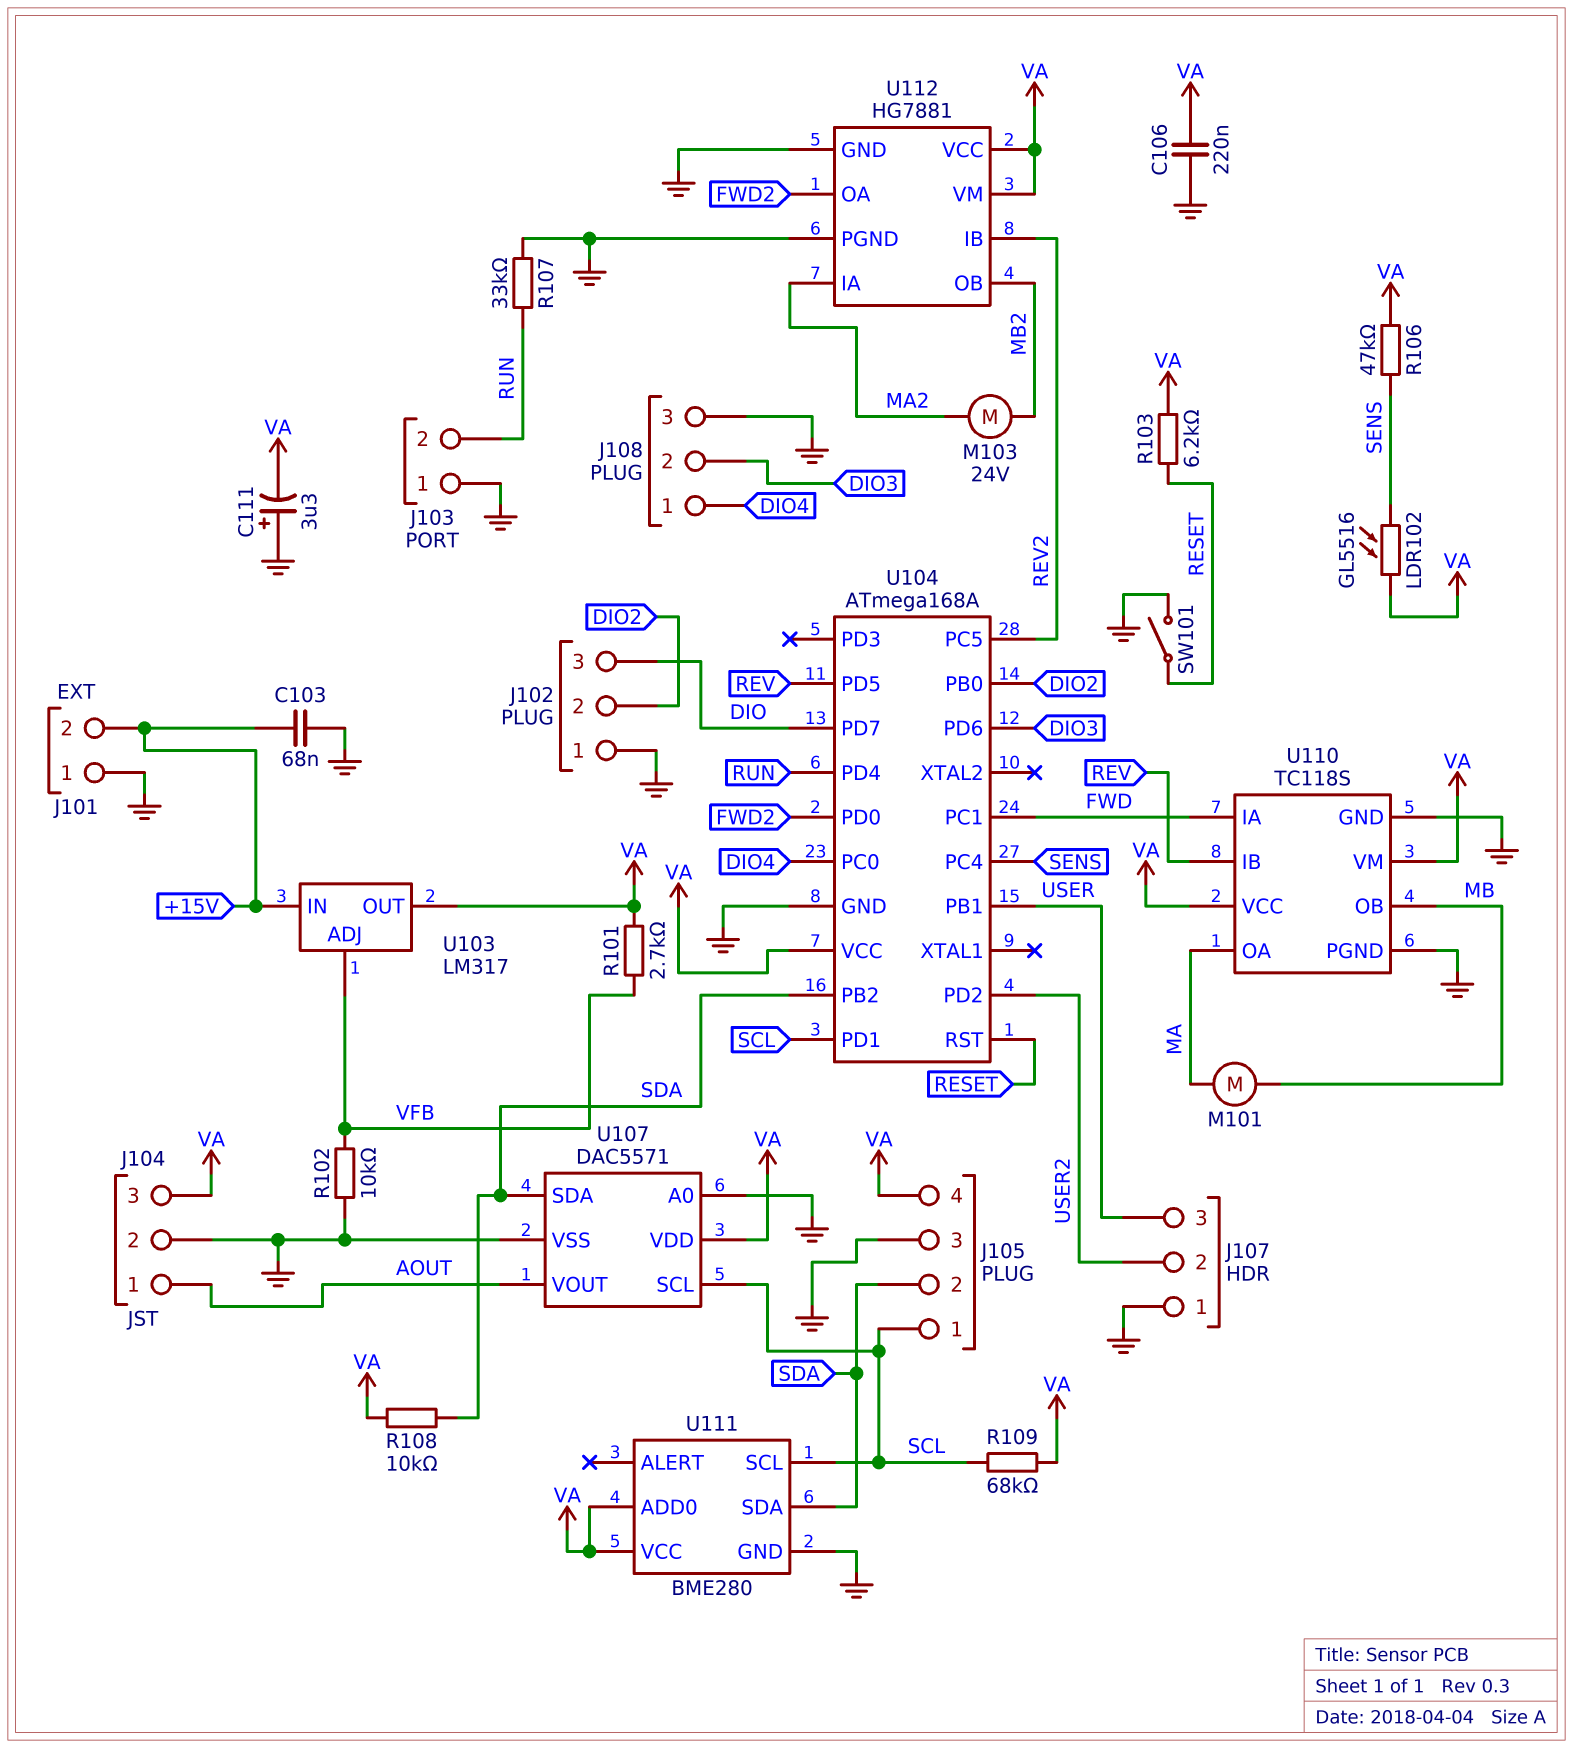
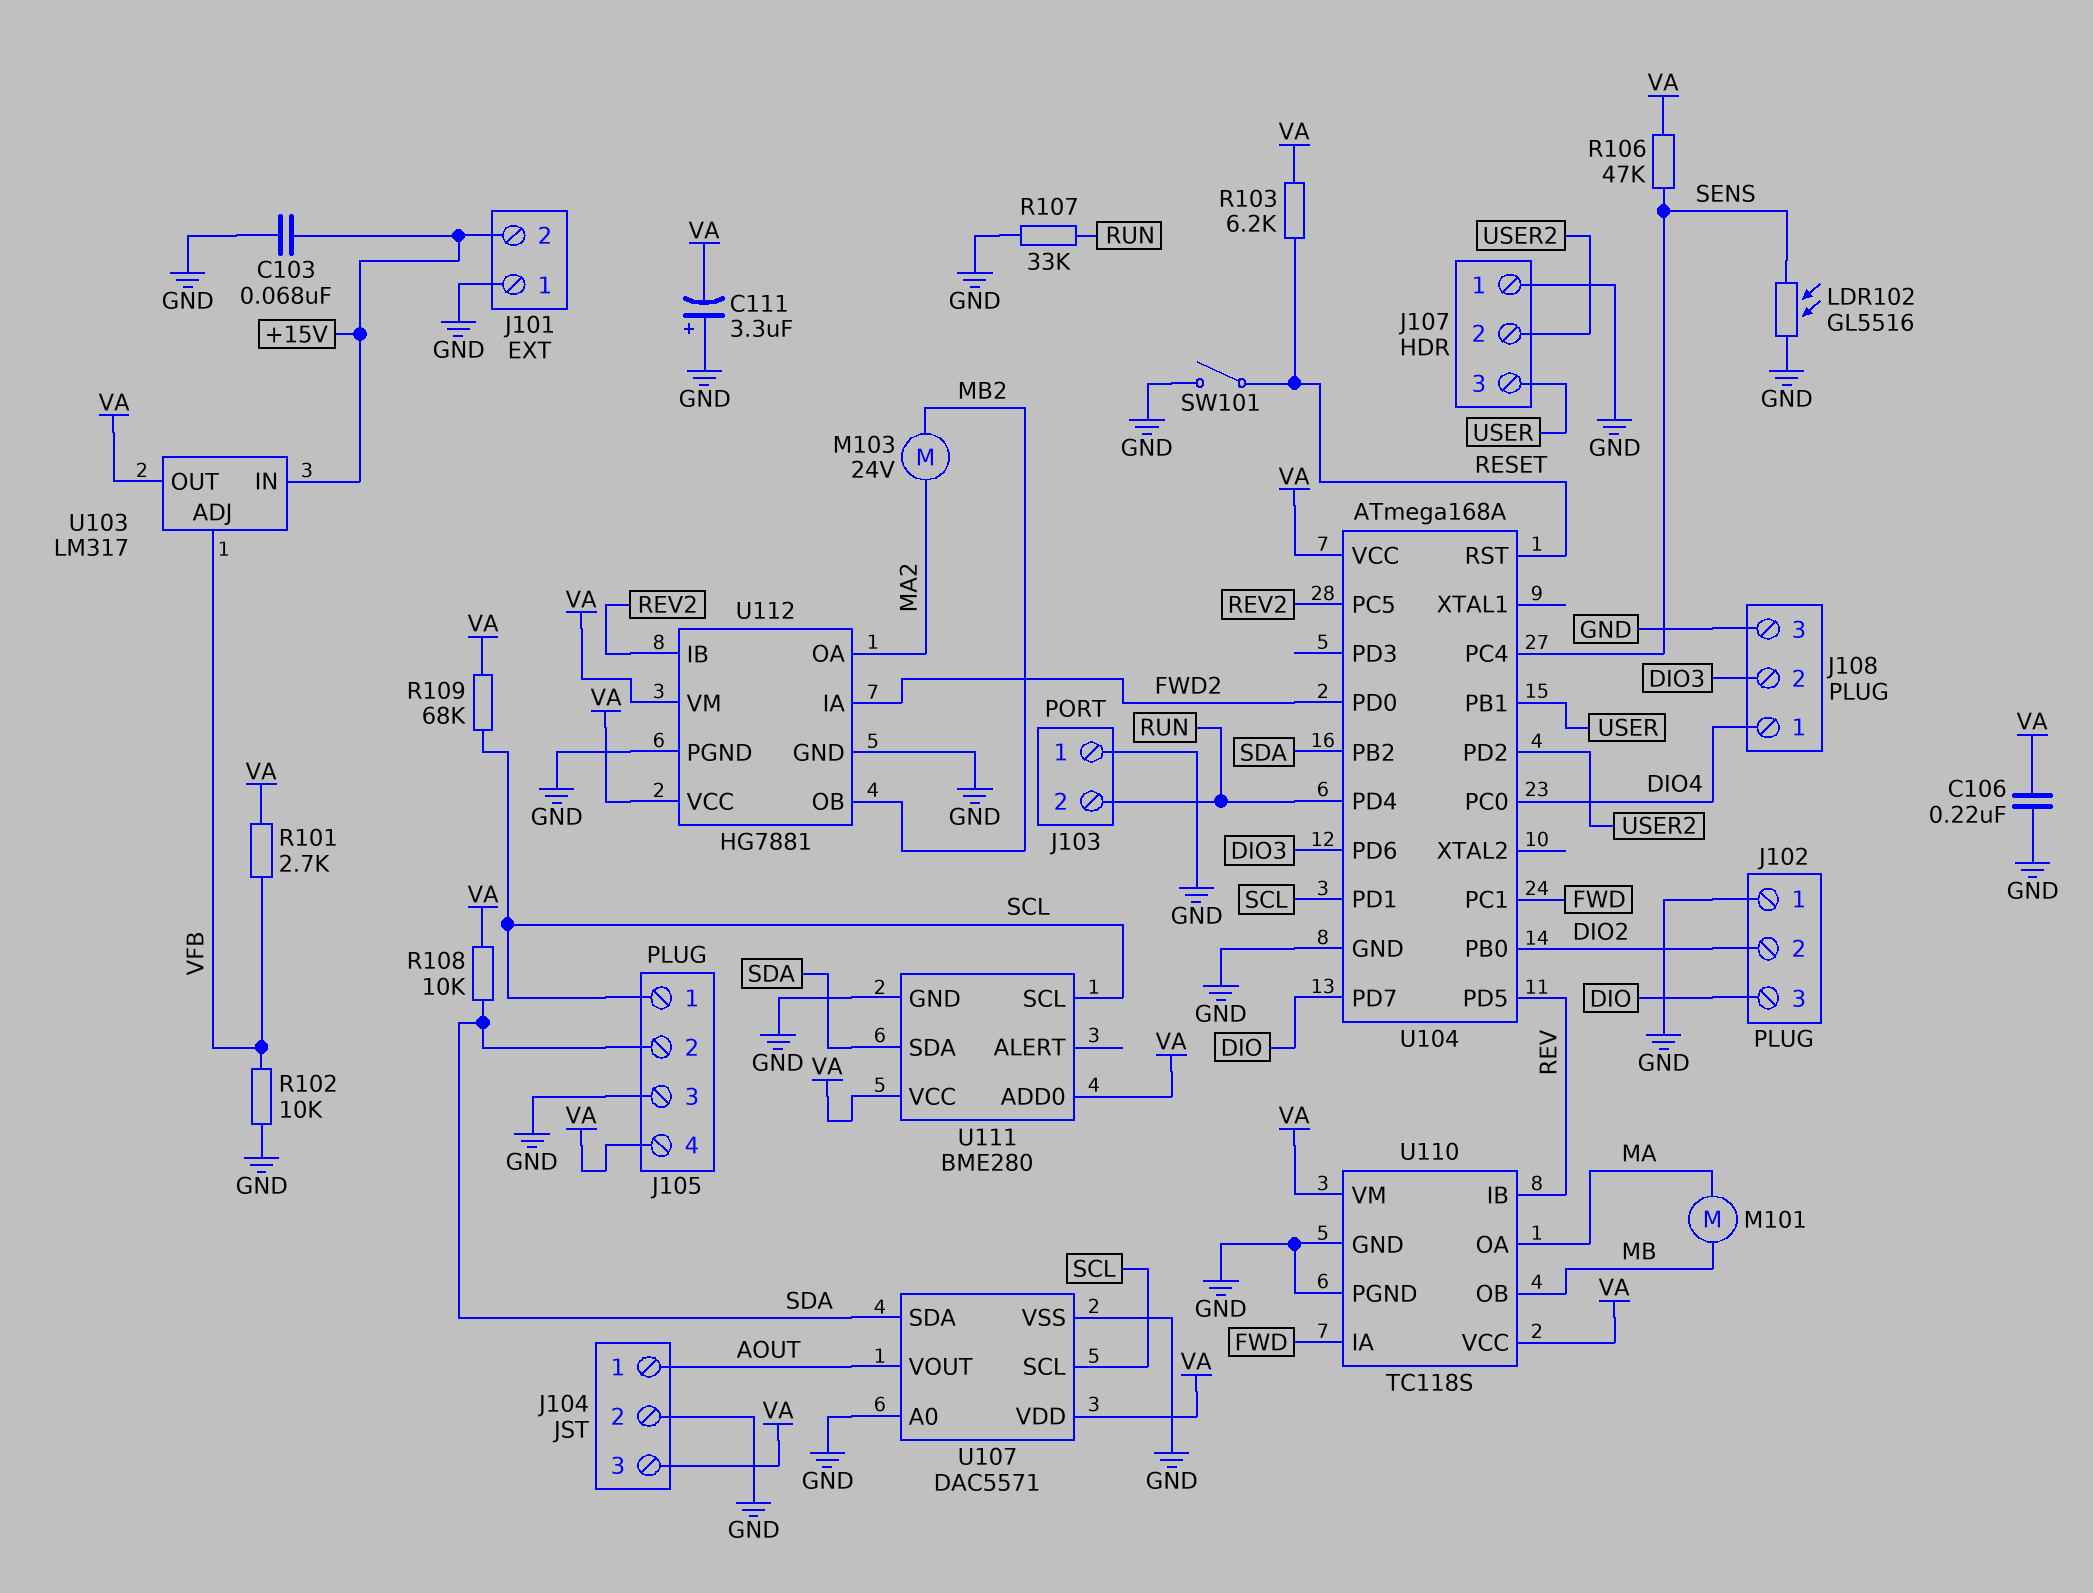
LDR102: GL5516 (SENS, VA) -> GL5516 (GND, SENS)
U112 pin IA: MA2 -> FWD2
U112 pin OA: FWD2 -> MA2

